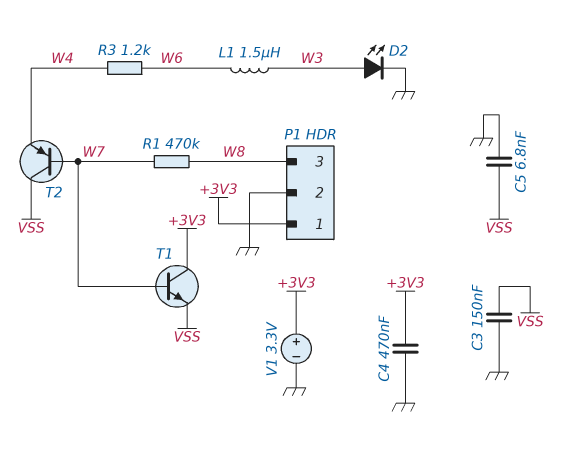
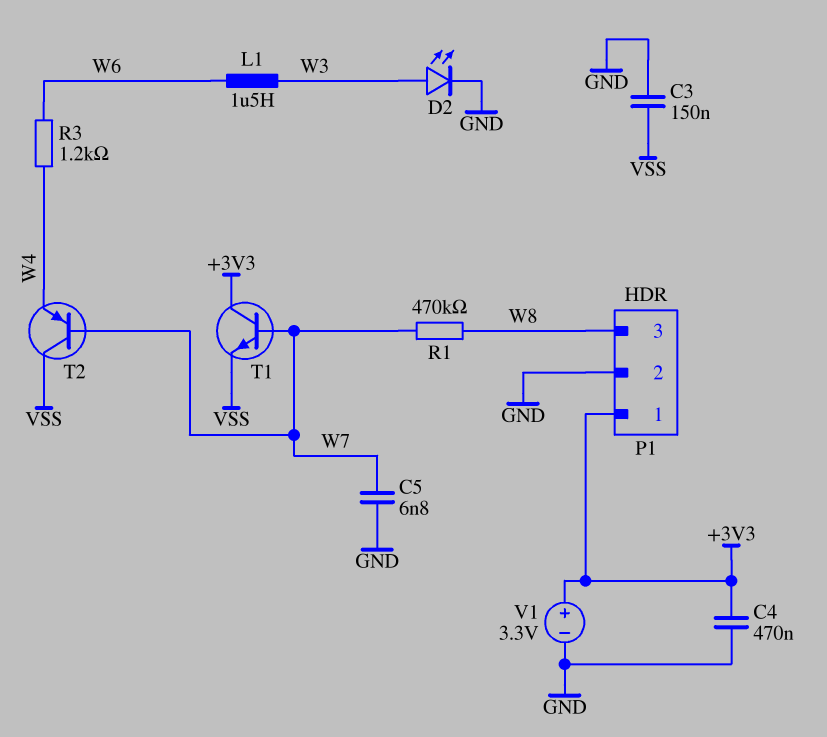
C5: 6.8nF (GND, VSS) -> 6.8nF (GND, W7)

